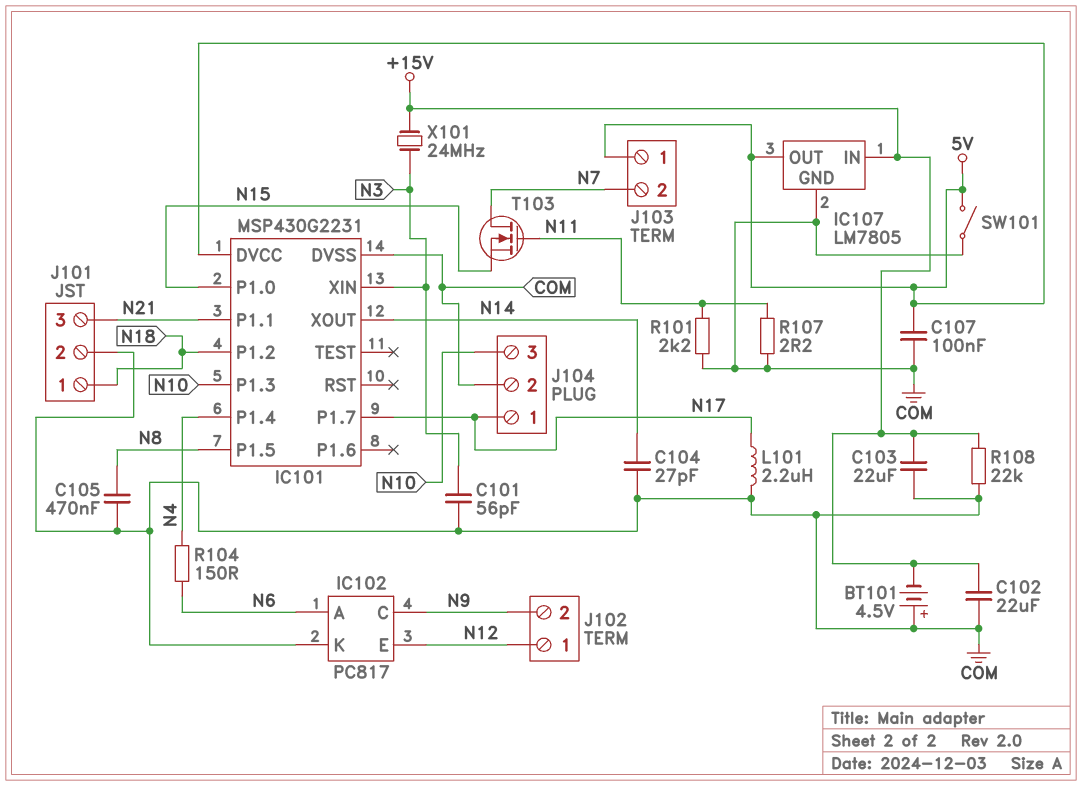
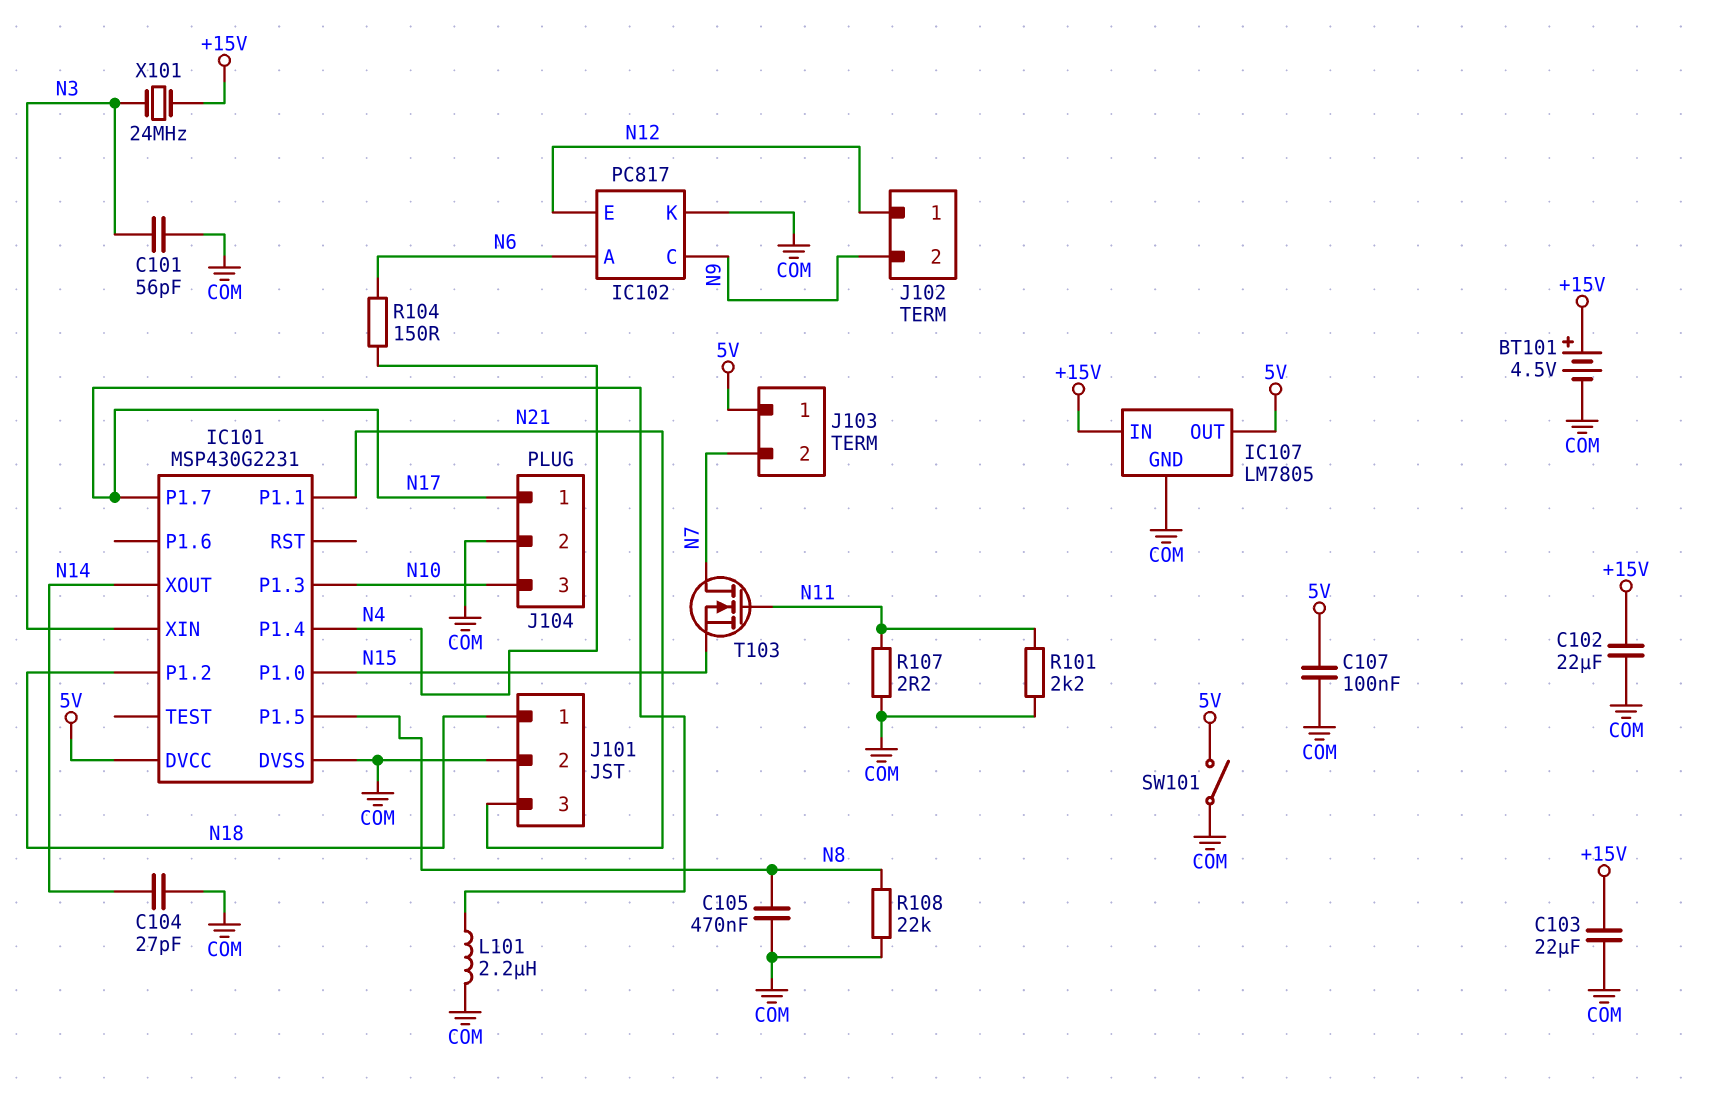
BT101: 4.5V (plus COM, minus +15V) -> 4.5V (plus +15V, minus COM)
R108: 22k (+15V, COM) -> 22k (COM, N8)

